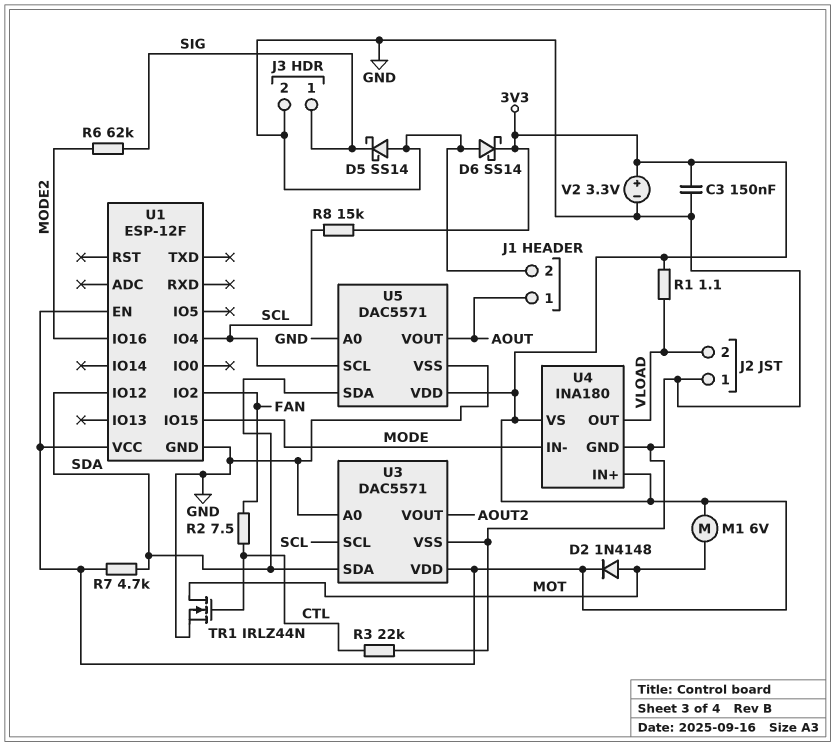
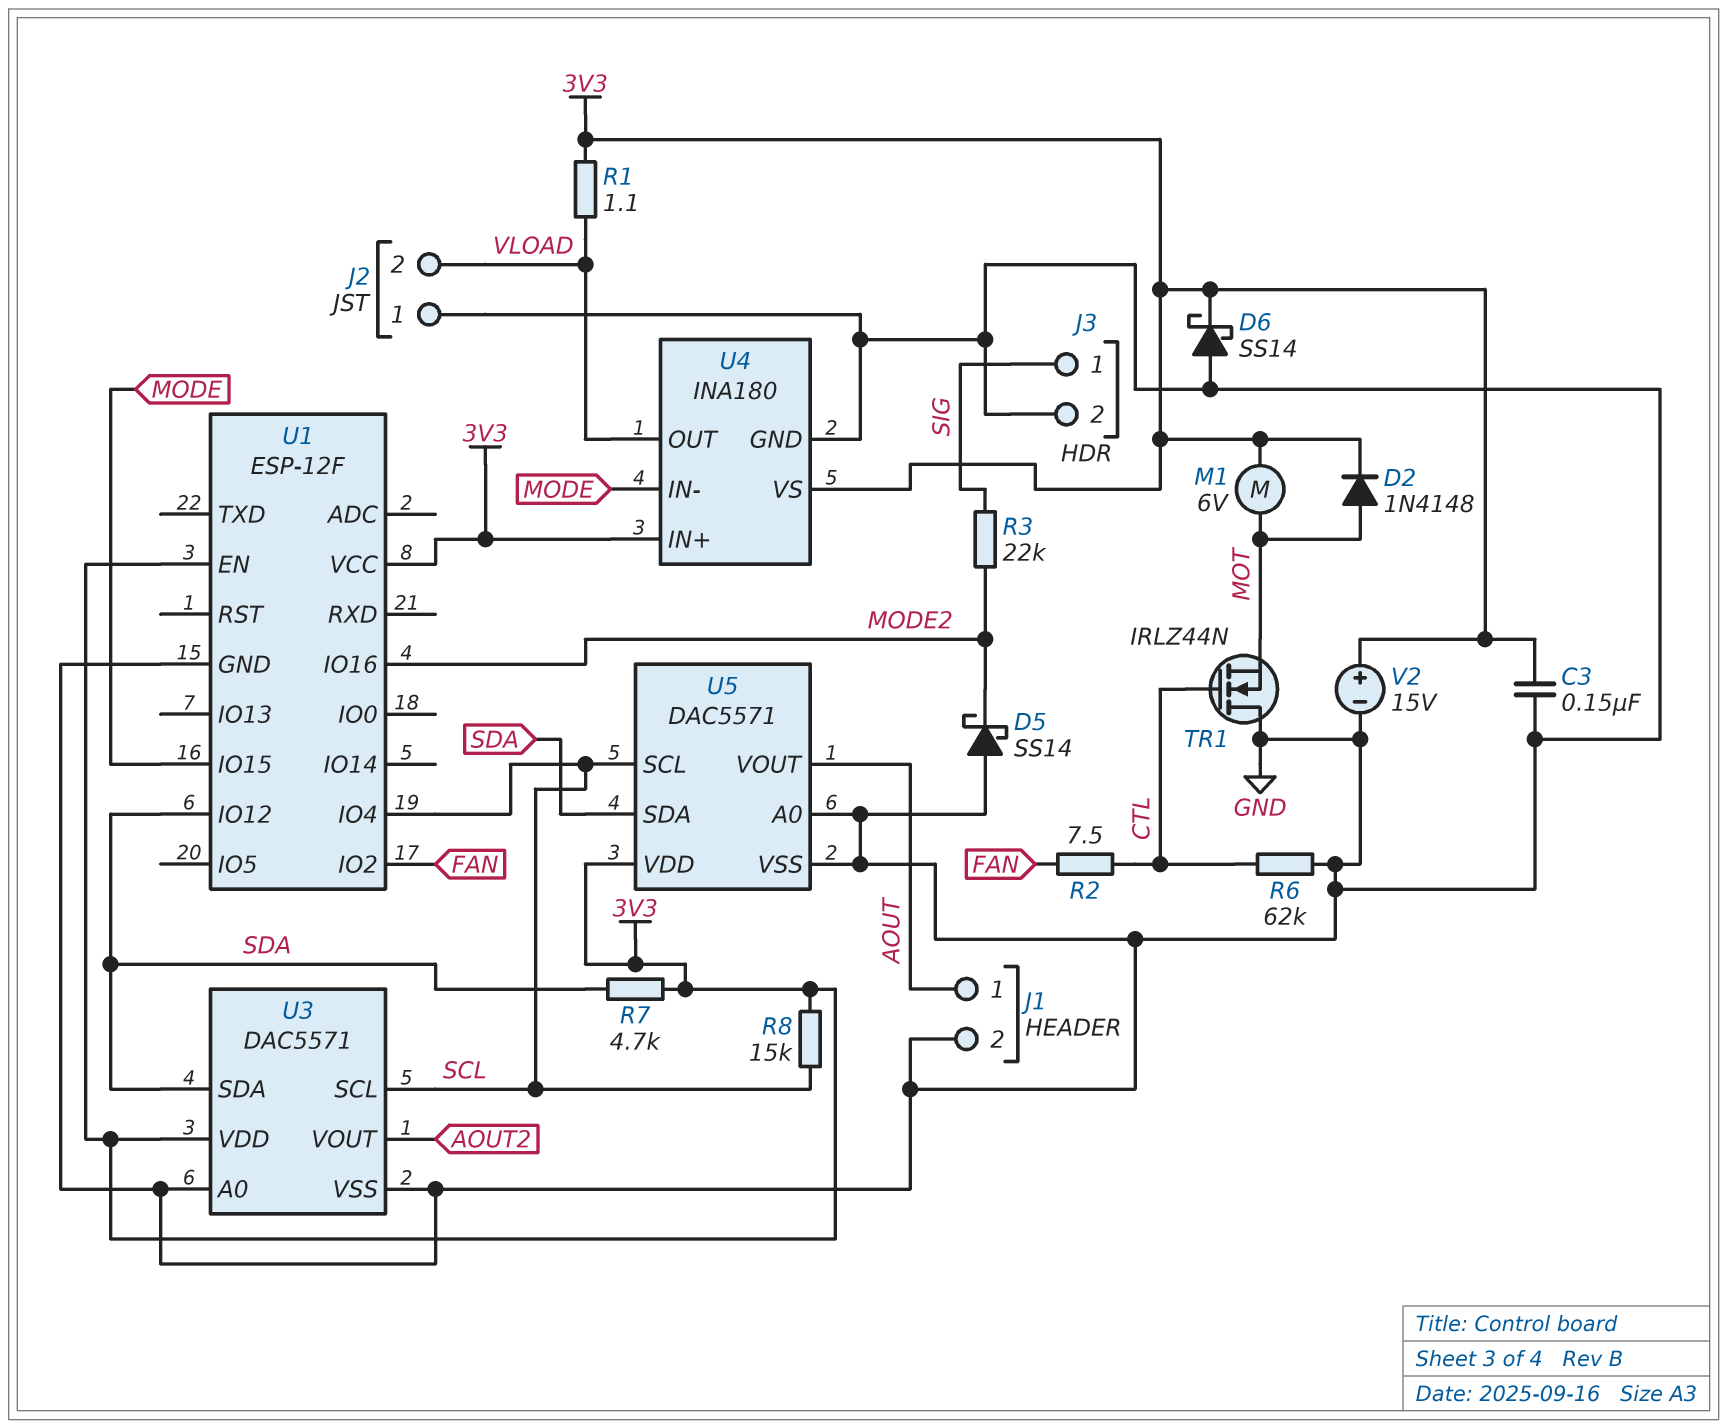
D5: schottky SS14 (A GND, K SIG) -> schottky SS14 (A GND, K MODE2)
R3: 22k (CTL, GND) -> 22k (MODE2, SIG)
R6: 62k (MODE2, SIG) -> 62k (CTL, GND)
TR1: NMOS IRLZ44N (G CTL, D MOT, S GND) -> NMOS IRLZ44N (G CTL, D GND, S MOT)
V2: 3.3V (plus 3V3, minus GND) -> 15V (plus 3V3, minus GND)

